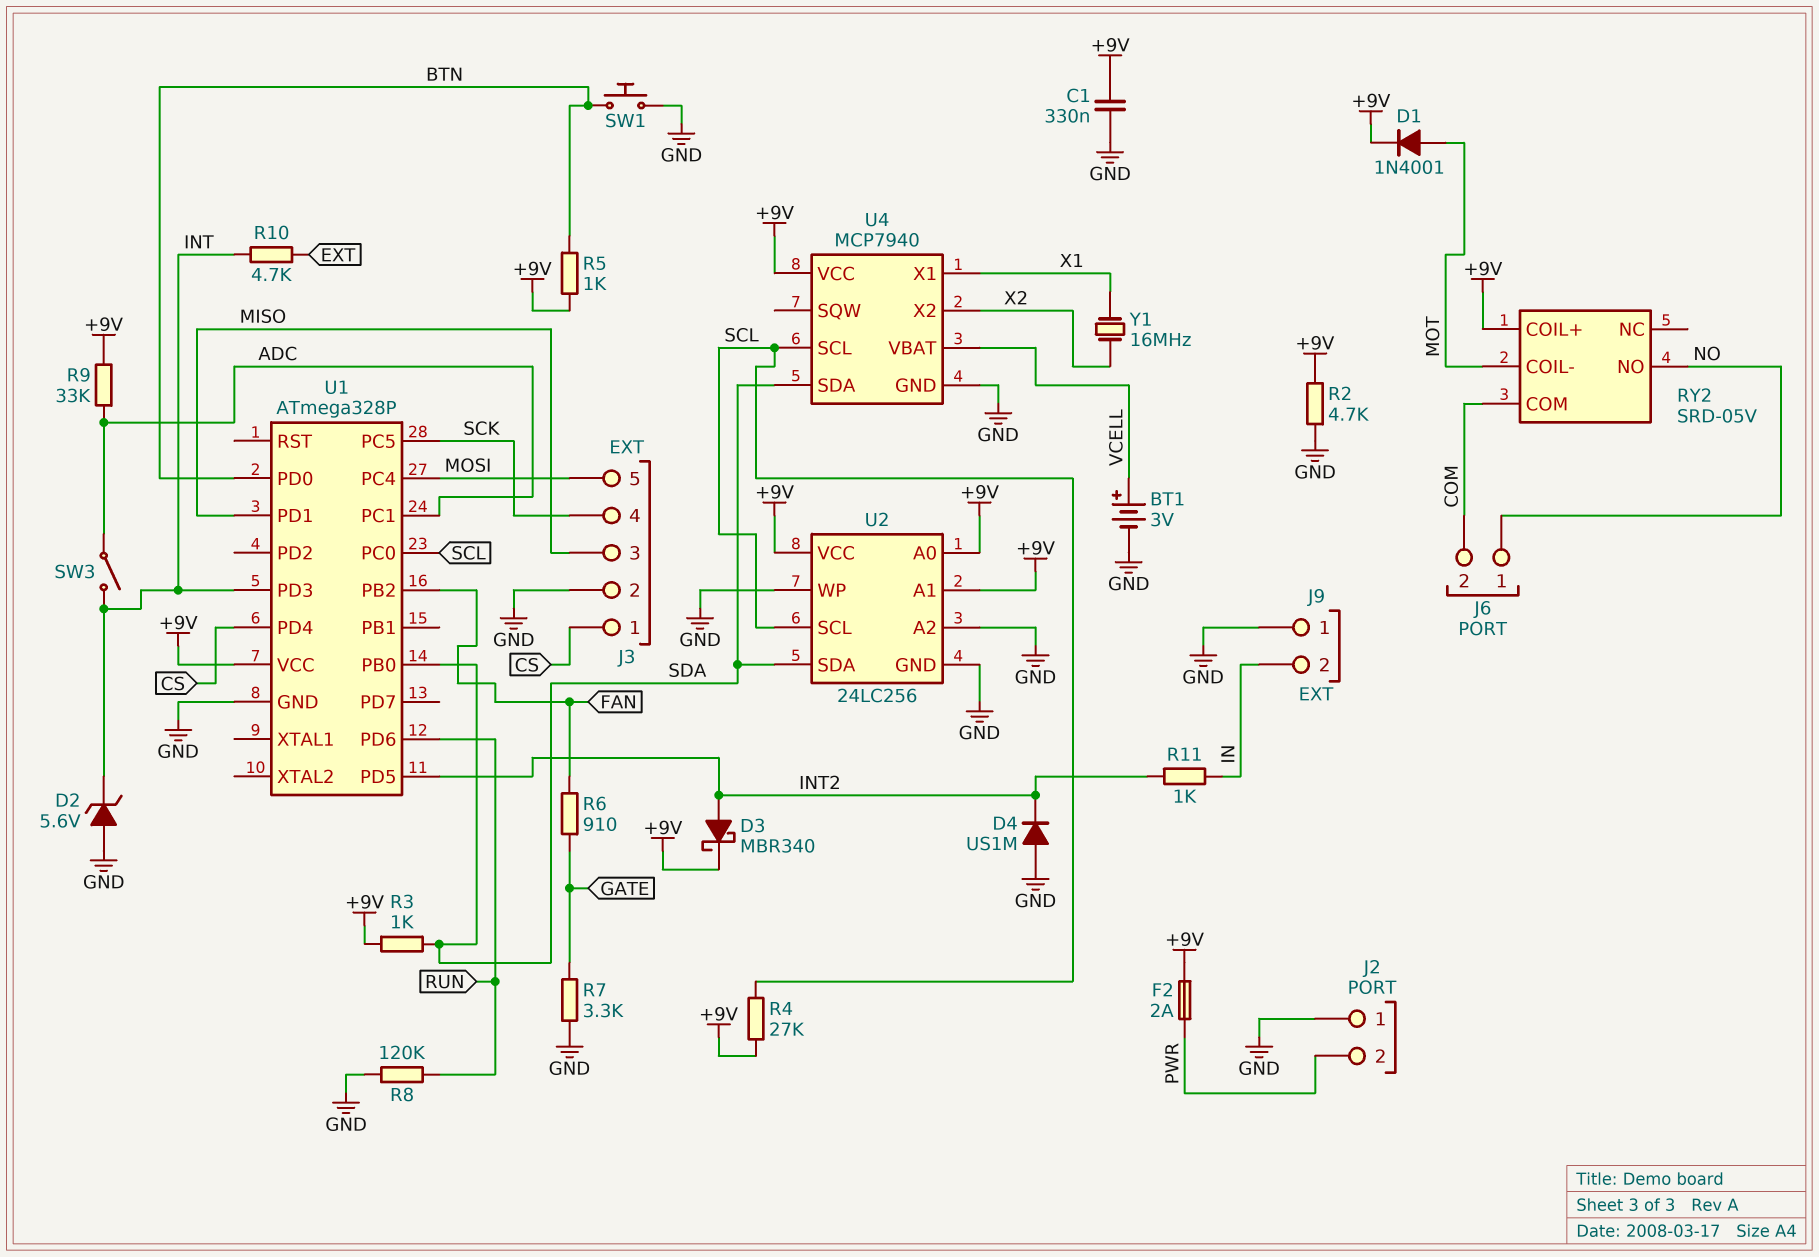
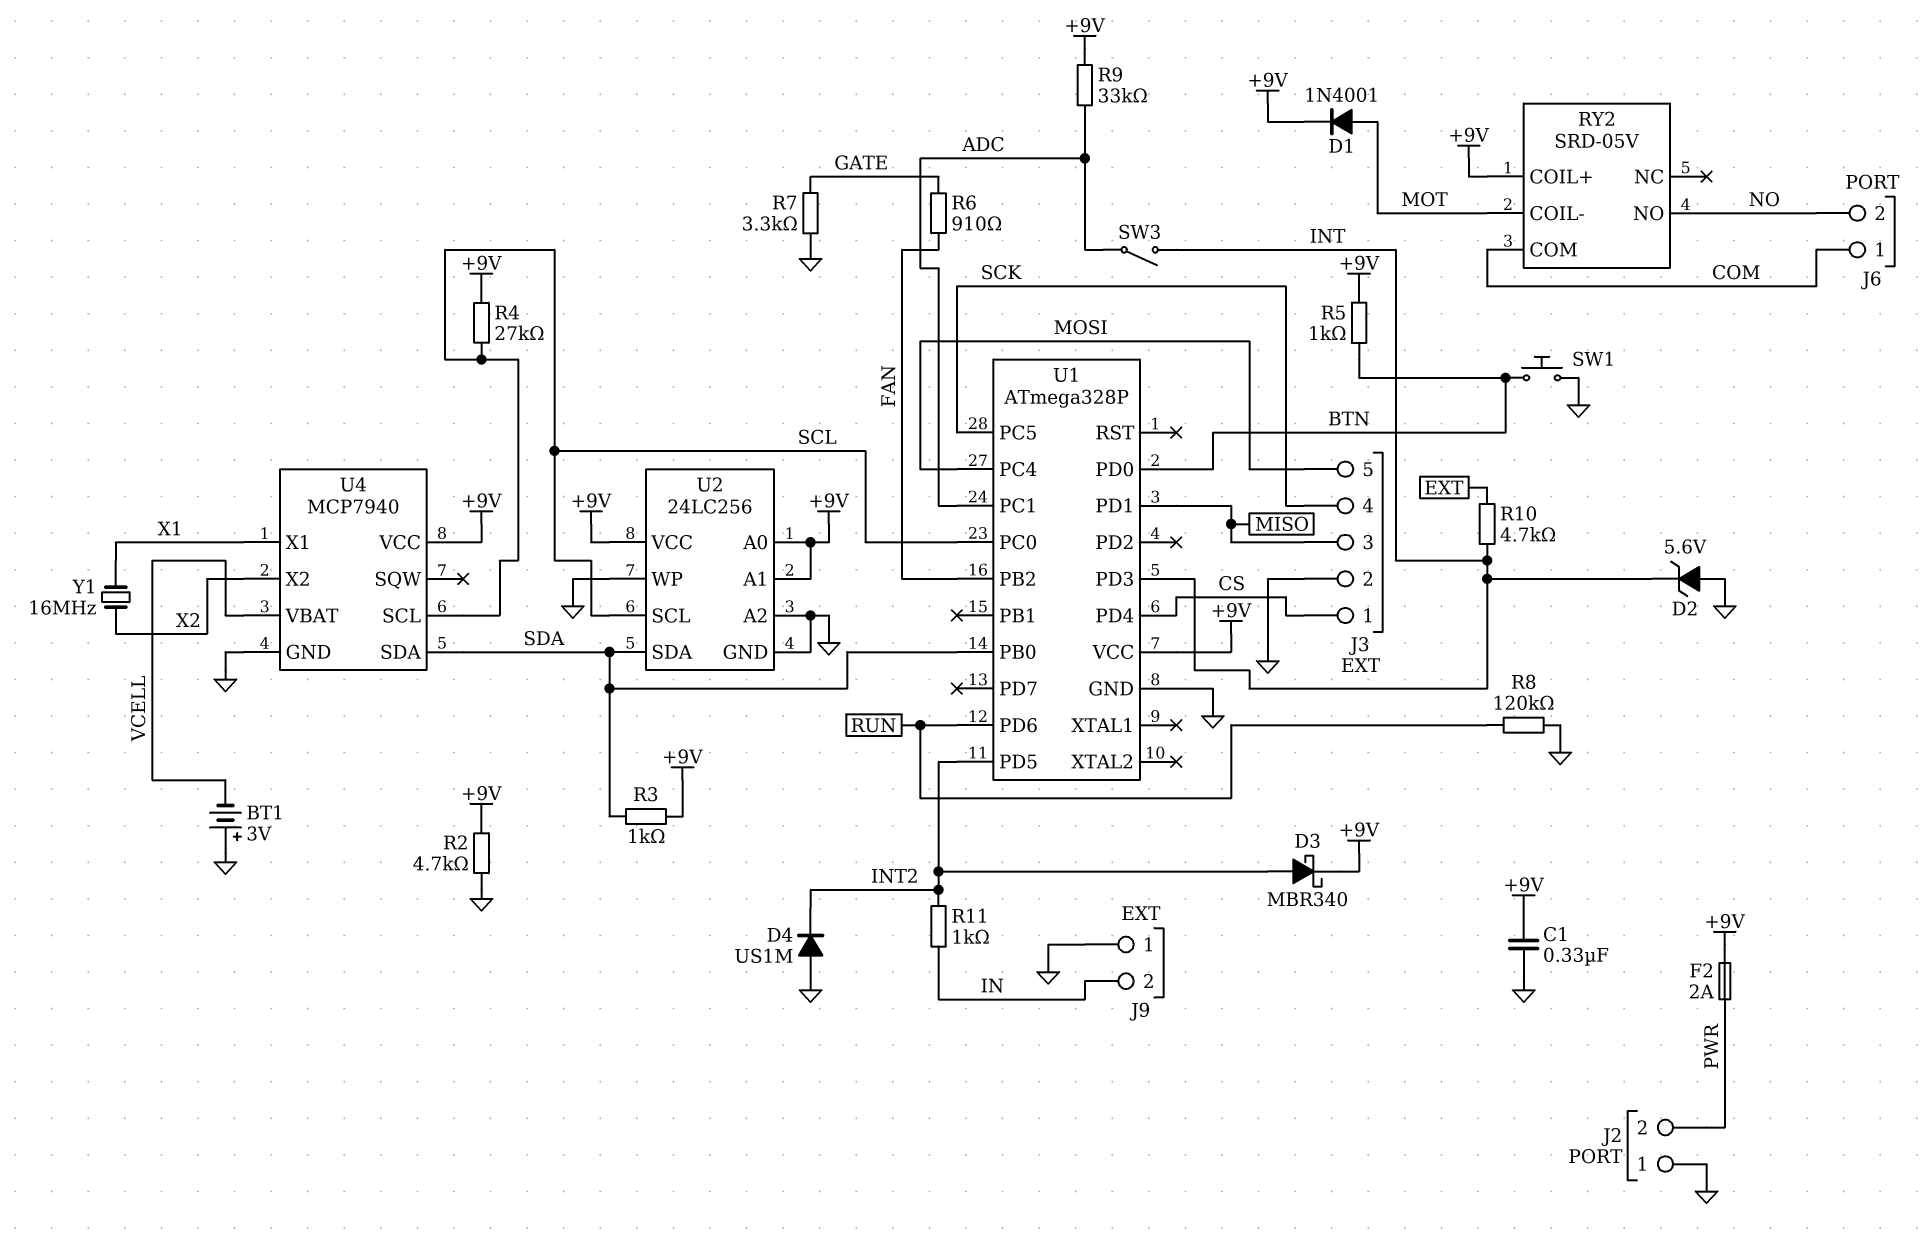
BT1: 3V (plus VCELL, minus GND) -> 3V (plus GND, minus VCELL)
J6 pin 1: NO -> COM
J6 pin 2: COM -> NO

